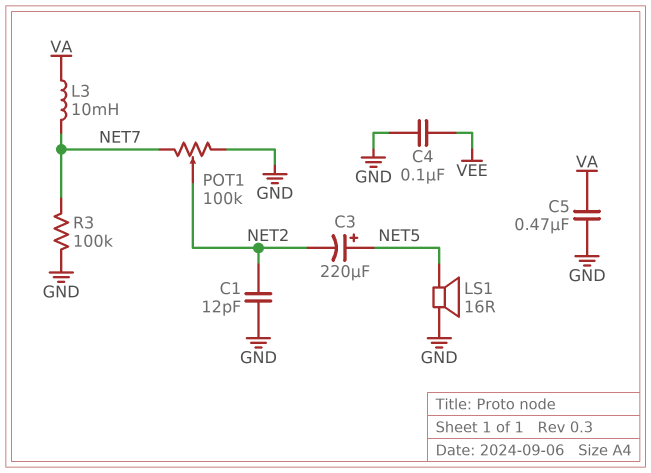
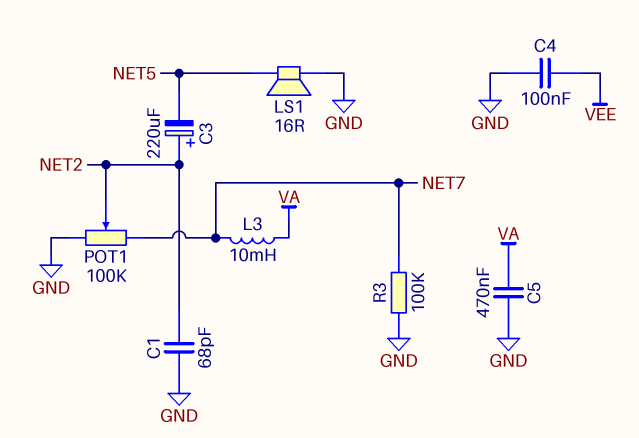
C1: 12pF (GND, NET2) -> 68pF (GND, NET2)
C3: 220uF (plus NET5, minus NET2) -> 220uF (plus NET2, minus NET5)

